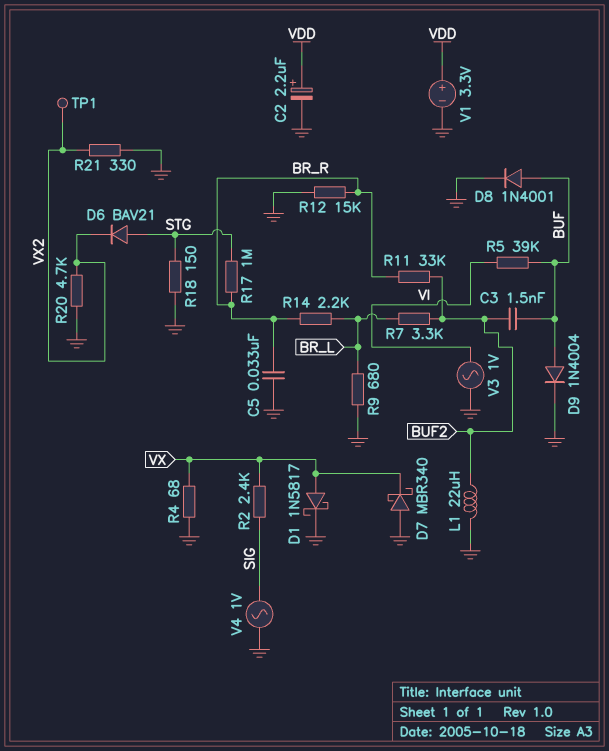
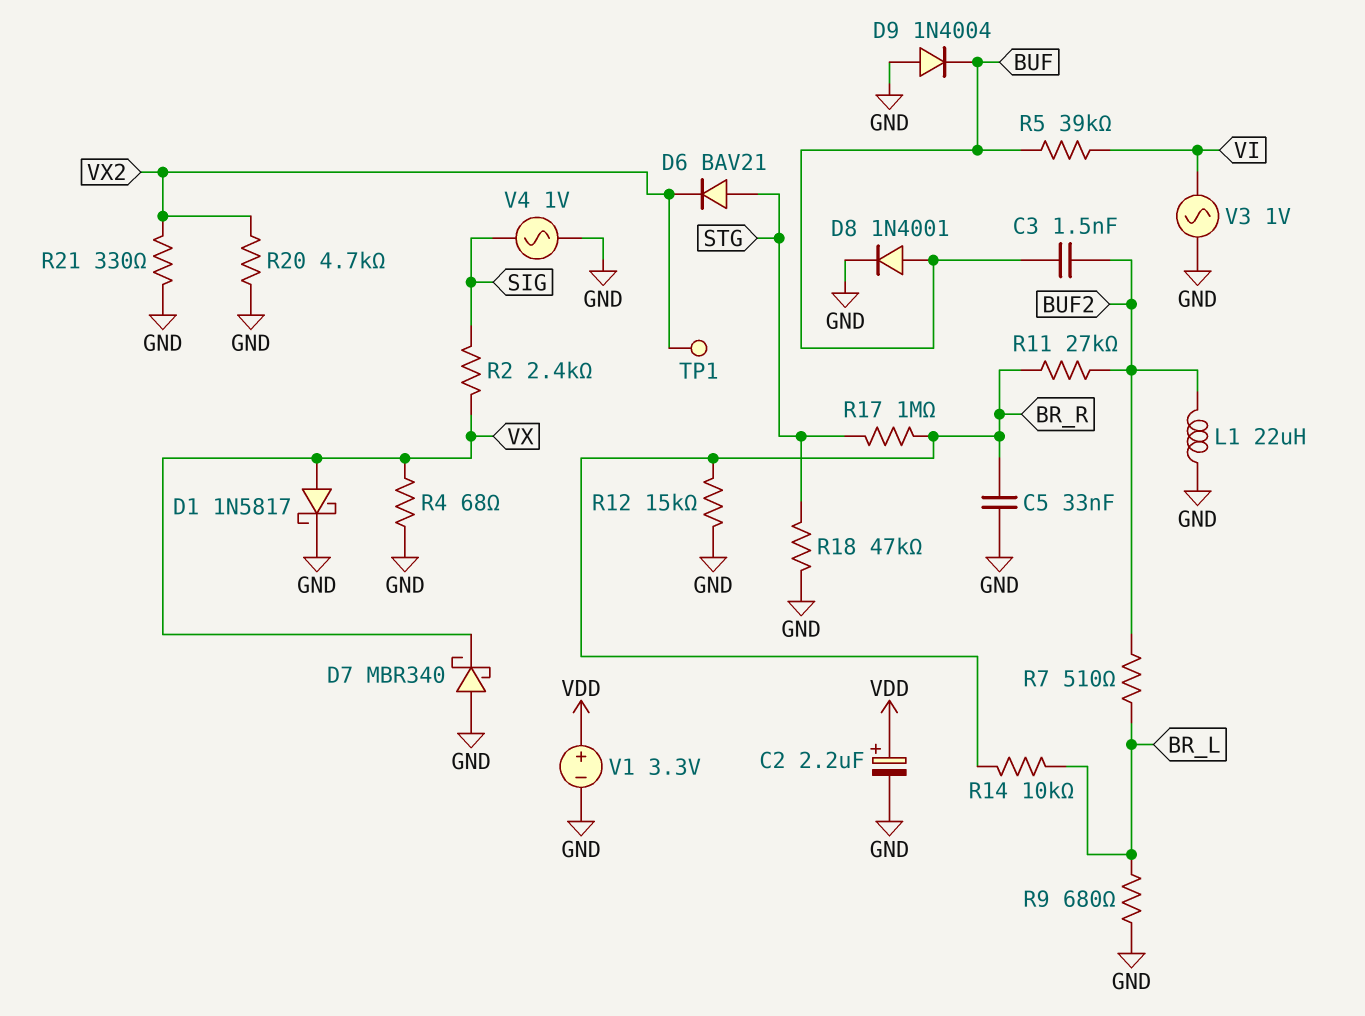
D9: diode 1N4004 (A BUF, K GND) -> diode 1N4004 (A GND, K BUF)
R7: 3.3k (BR_L, BUF2) -> 510 (BR_L, BUF2)
R11: 33k (BR_R, BUF2) -> 27k (BR_R, BUF2)
R14: 2.2k (BR_L, BR_R) -> 10k (BR_L, BR_R)
R18: 150 (GND, STG) -> 47k (GND, STG)

